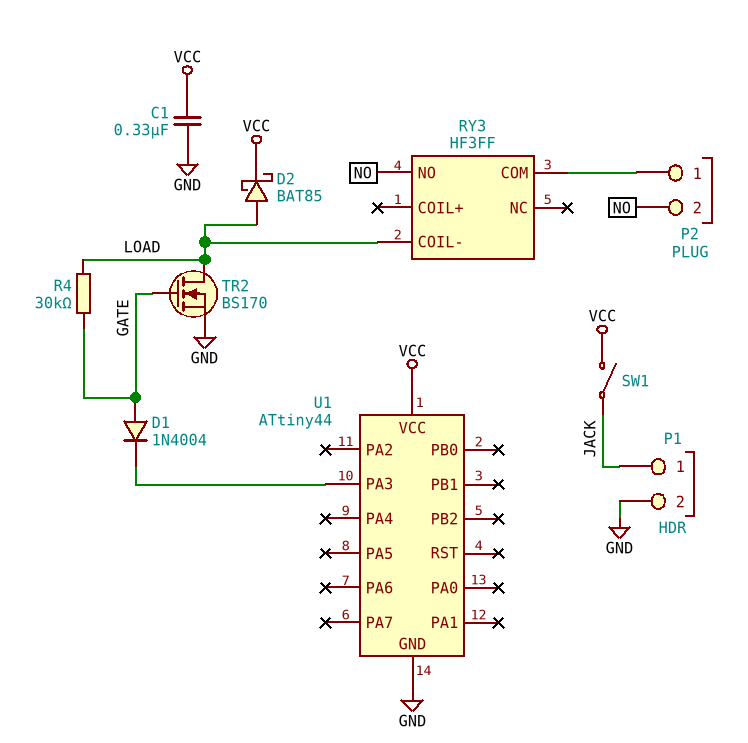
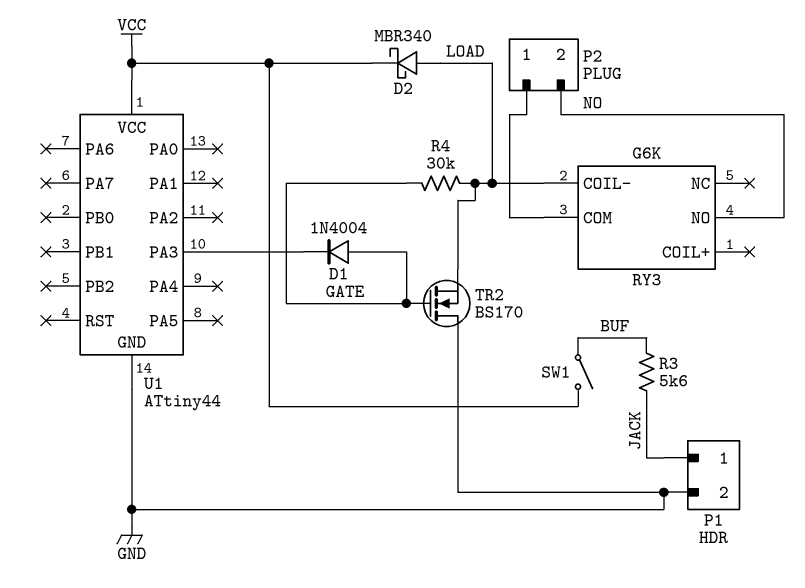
C1: 330nF (GND, VCC) -> none
D2: schottky BAT85 (A LOAD, K VCC) -> schottky MBR340 (A LOAD, K VCC)
R3: none -> 5.6k (BUF, JACK)
RY3: HF3FF -> G6K
SW1: switch (JACK, VCC) -> switch (BUF, VCC)
TR2: NMOS BS170 (G GATE, D LOAD, S GND) -> NMOS BS170 (G GATE, D GND, S LOAD)

